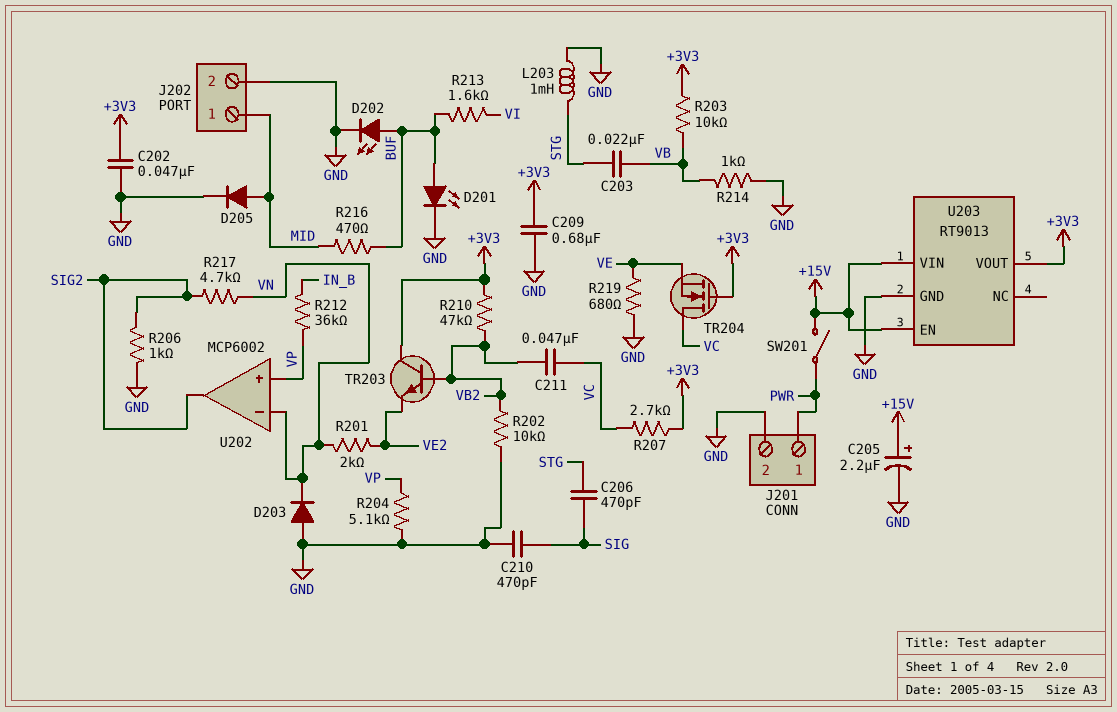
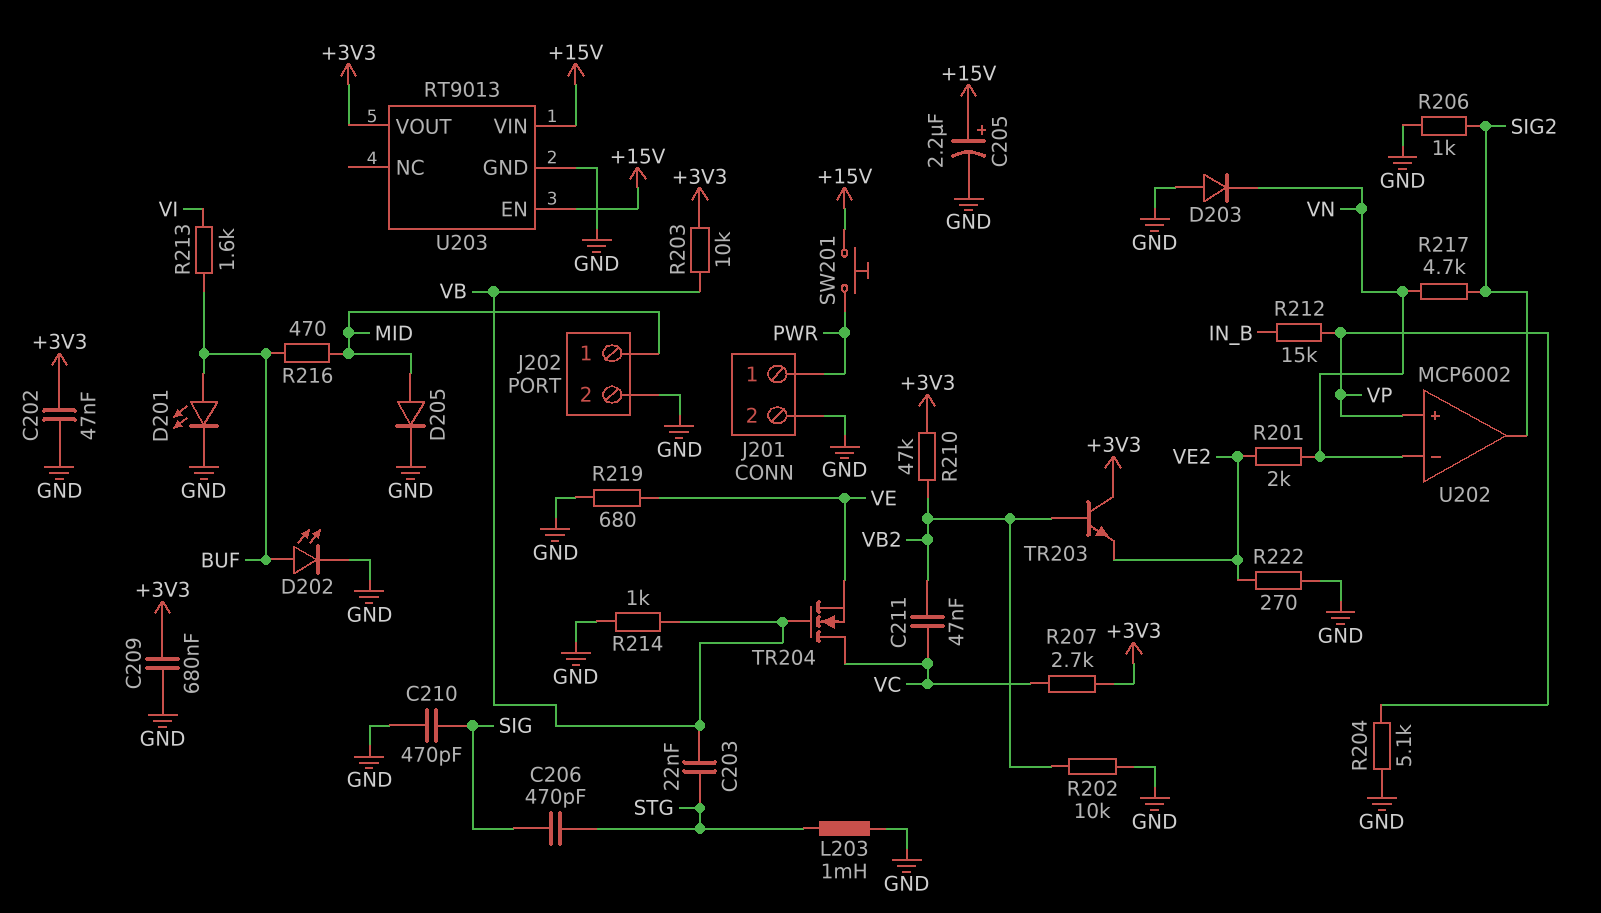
R212: 36k (IN_B, VP) -> 15k (IN_B, VP)
R222: none -> 270 (GND, VE2)
SW201: switch (+15V, PWR) -> button (+15V, PWR)
TR204: NMOS (G +3V3, D VC, S VE) -> NMOS (G VB, D VC, S VE)

